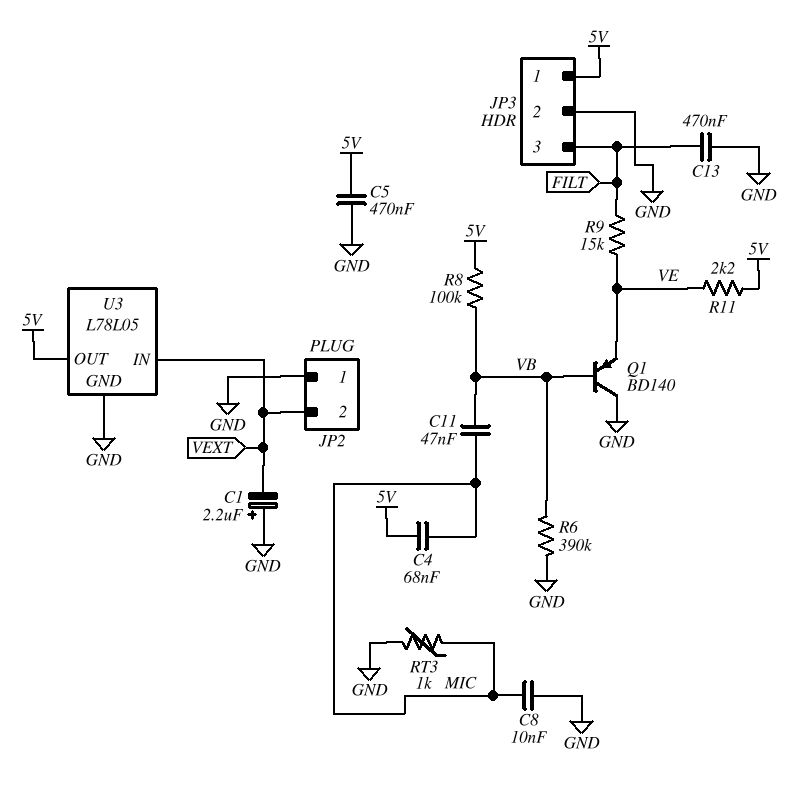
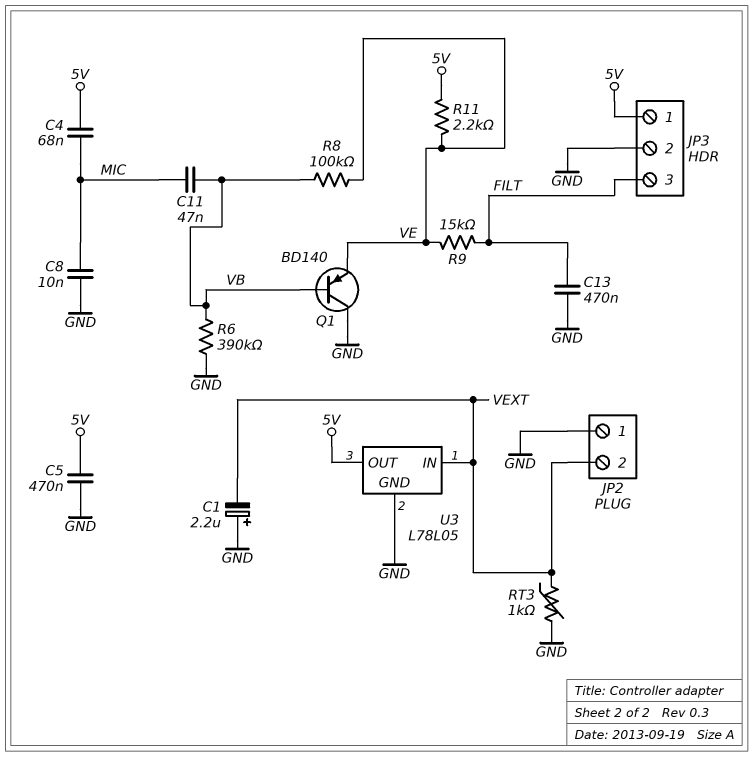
R8: 100k (5V, VB) -> 100k (VB, VE)
RT3: 1k (GND, MIC) -> 1k (GND, VEXT)

